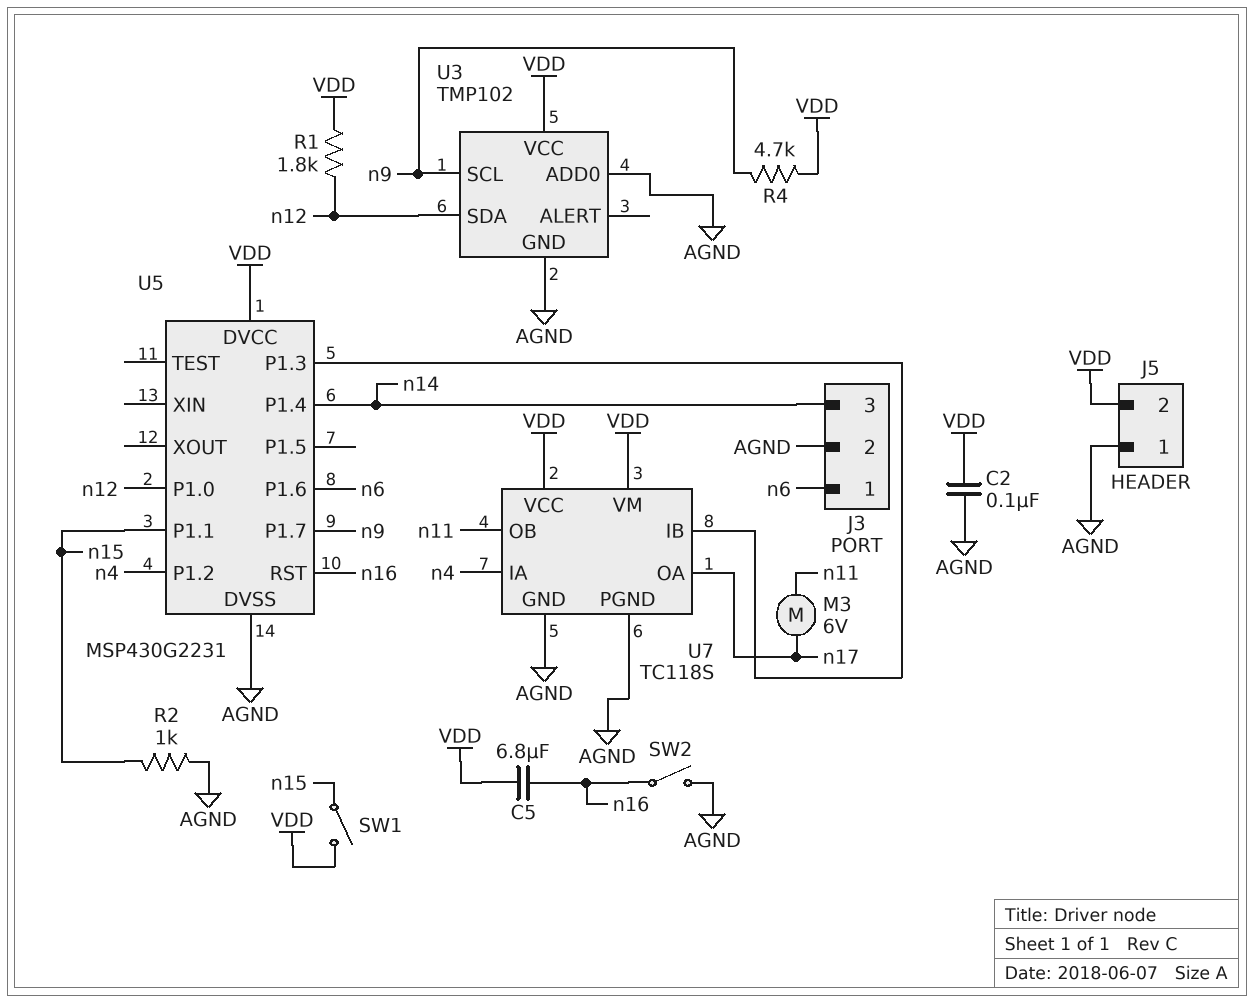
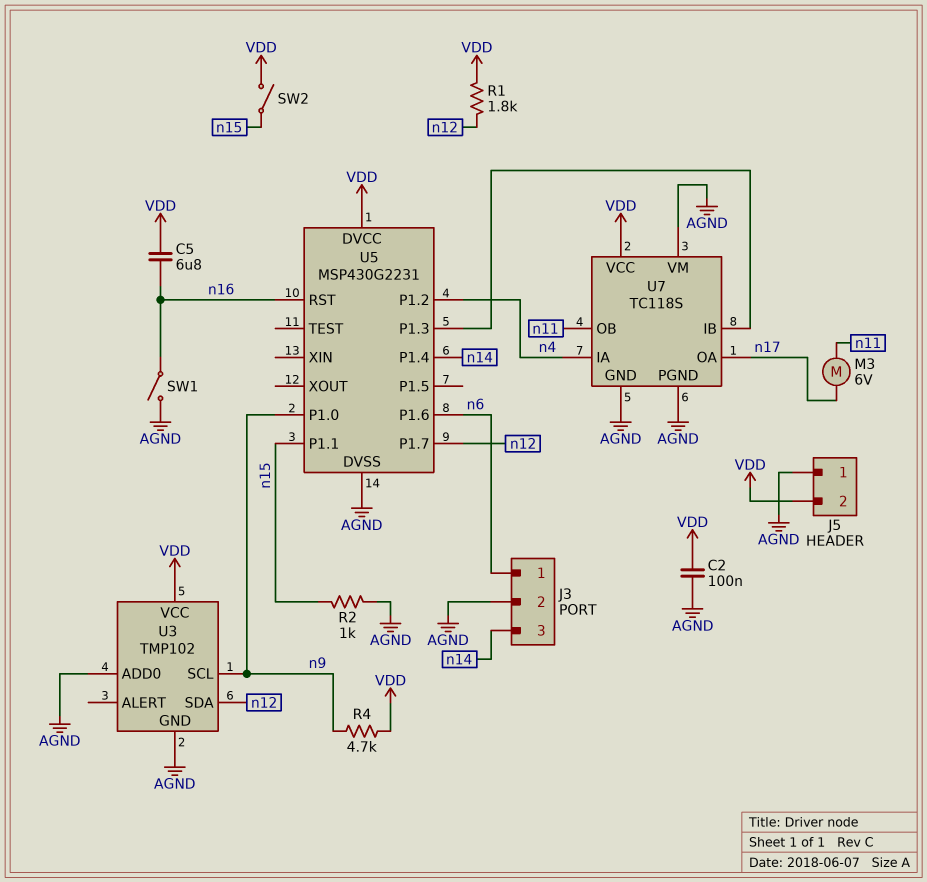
SW1: switch (VDD, n15) -> switch (AGND, n16)
SW2: switch (AGND, n16) -> switch (VDD, n15)
U5 pin P1.0: n12 -> n9
U5 pin P1.7: n9 -> n12
U7 pin VM: VDD -> AGND

